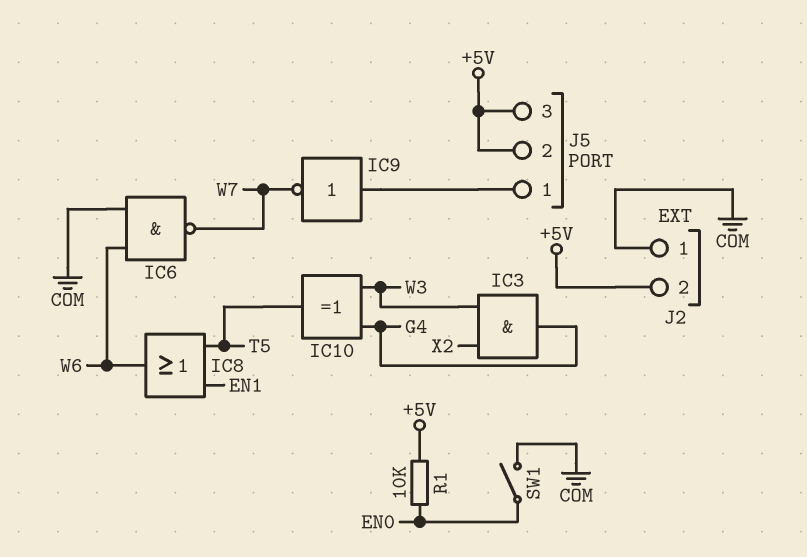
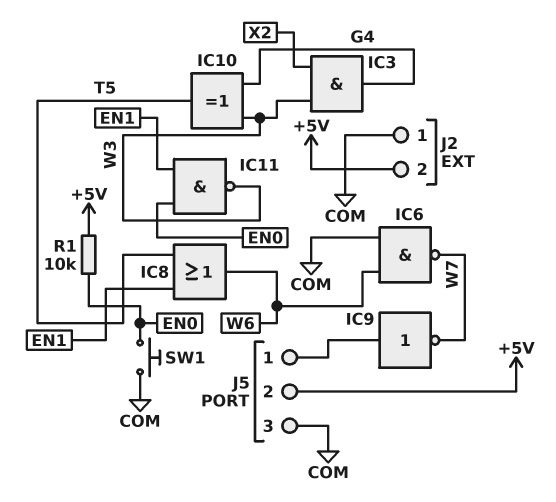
IC11: none -> NAND (in EN0, in EN1, out W3)
J5 pin 3: +5V -> COM
SW1: switch (COM, EN0) -> button (COM, EN0)

